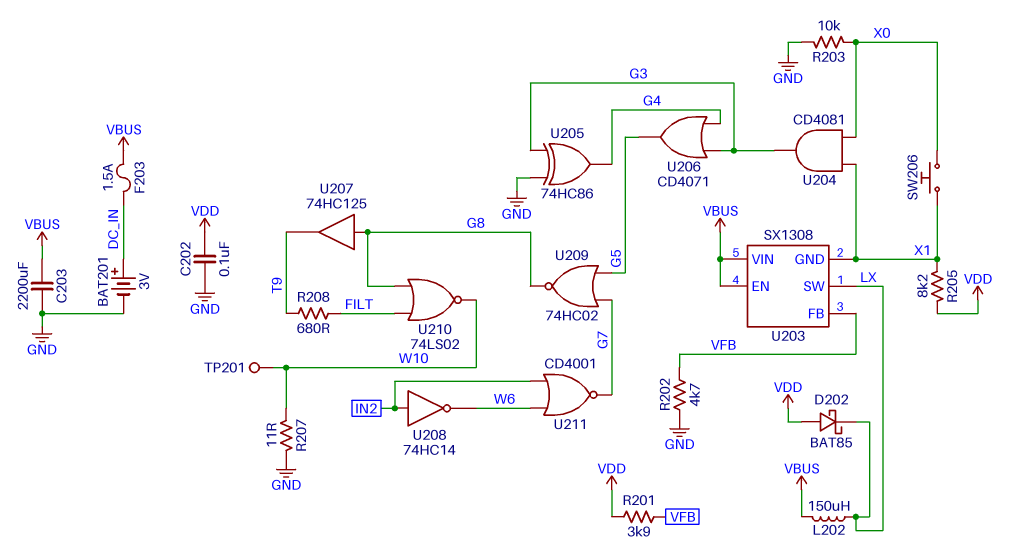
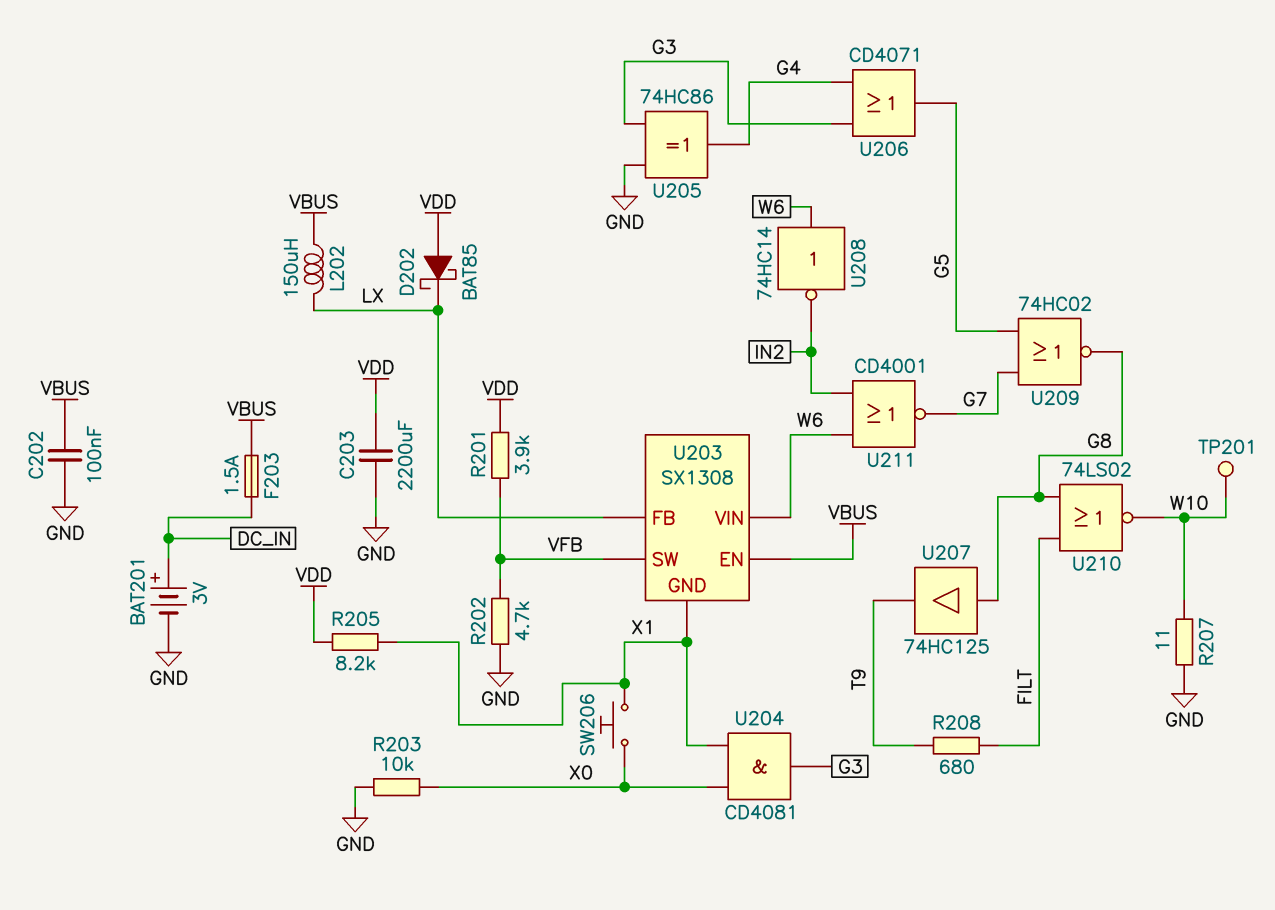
C202: 100nF (GND, VDD) -> 100nF (GND, VBUS)
C203: 2200uF (GND, VBUS) -> 2200uF (GND, VDD)
U203 pin FB: VFB -> LX
U203 pin SW: LX -> VFB
U203 pin VIN: VBUS -> W6
U208: NOT 74HC14 (in IN2, out W6) -> NOT 74HC14 (in W6, out IN2)

